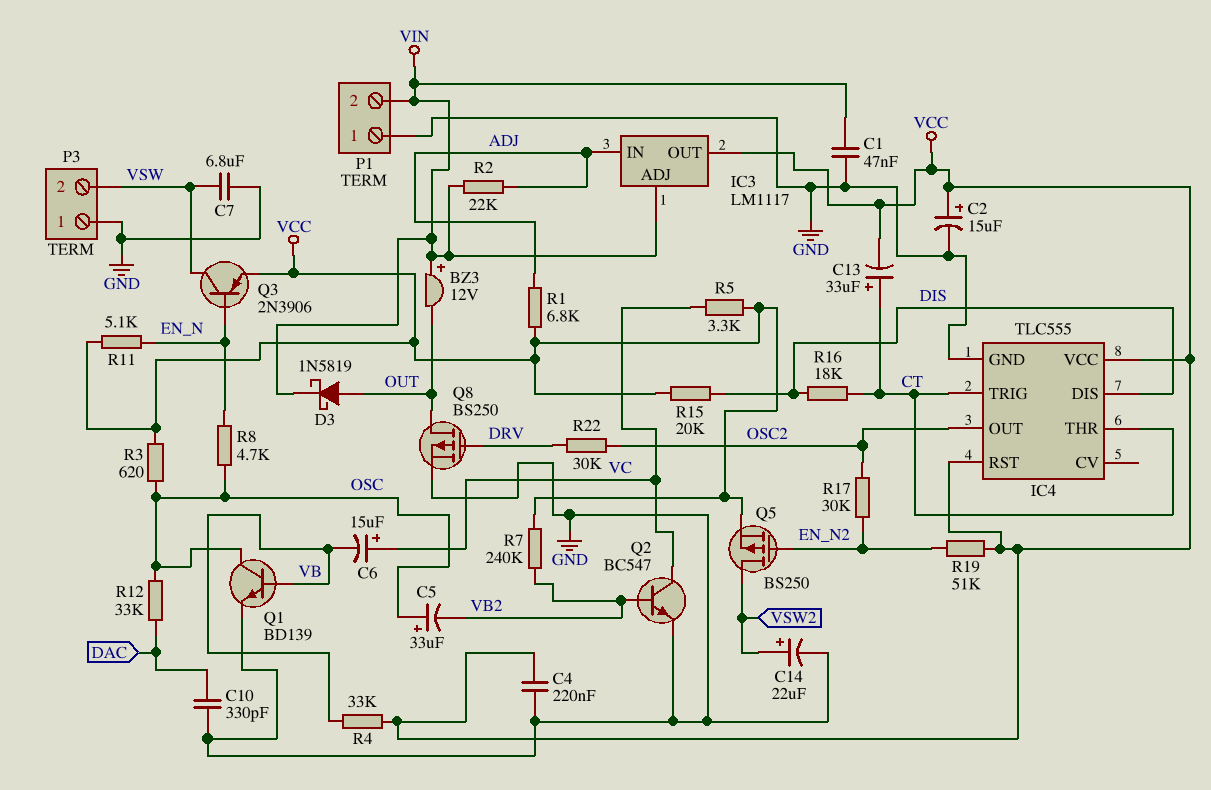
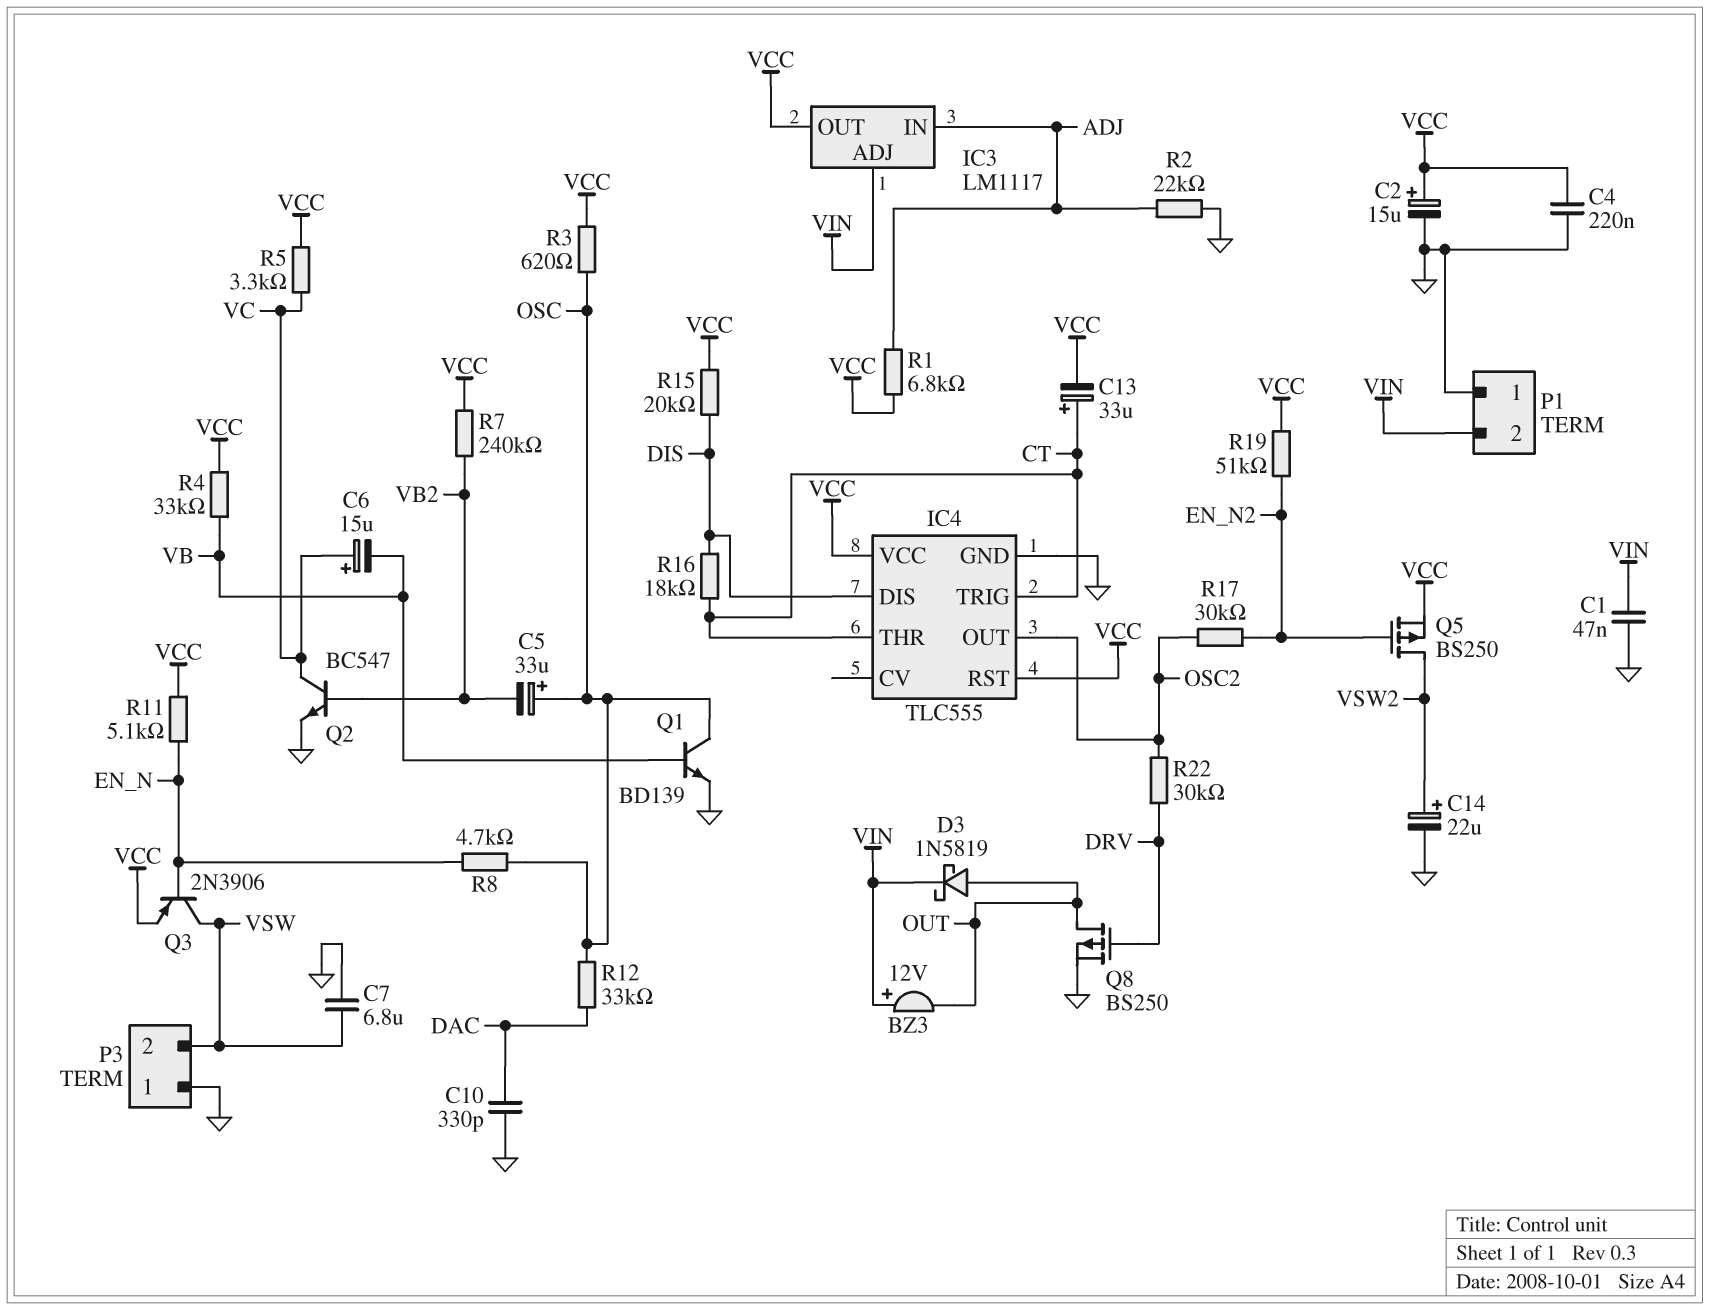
R2: 22k (ADJ, VIN) -> 22k (ADJ, GND)

